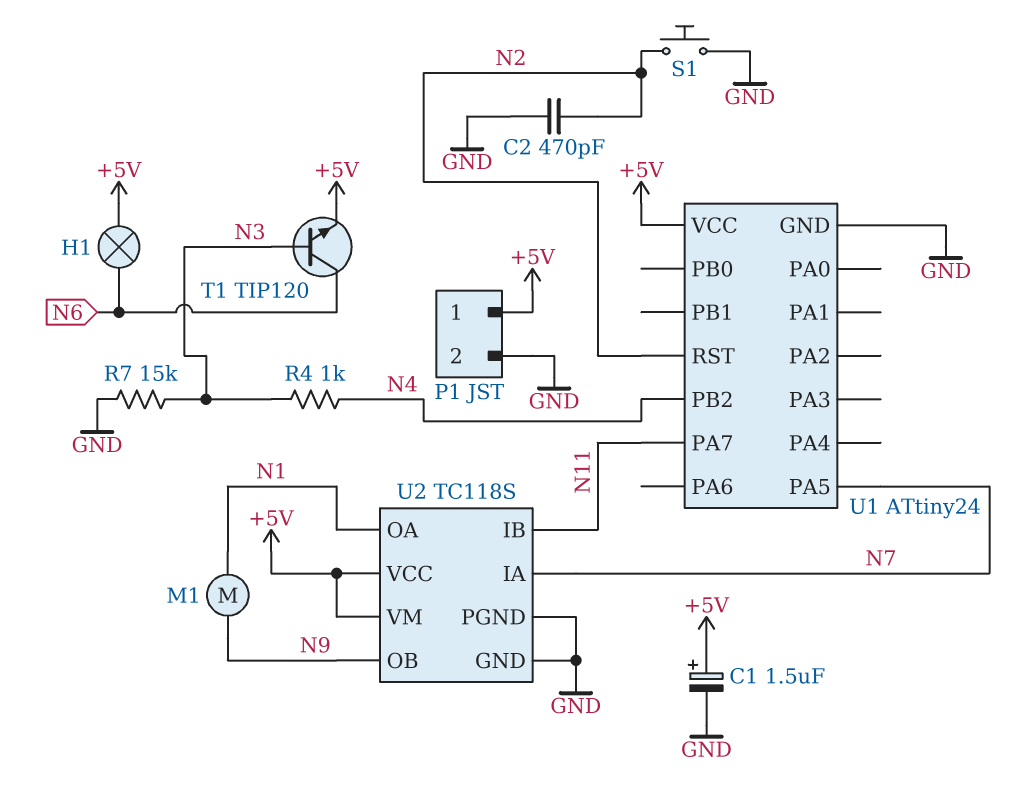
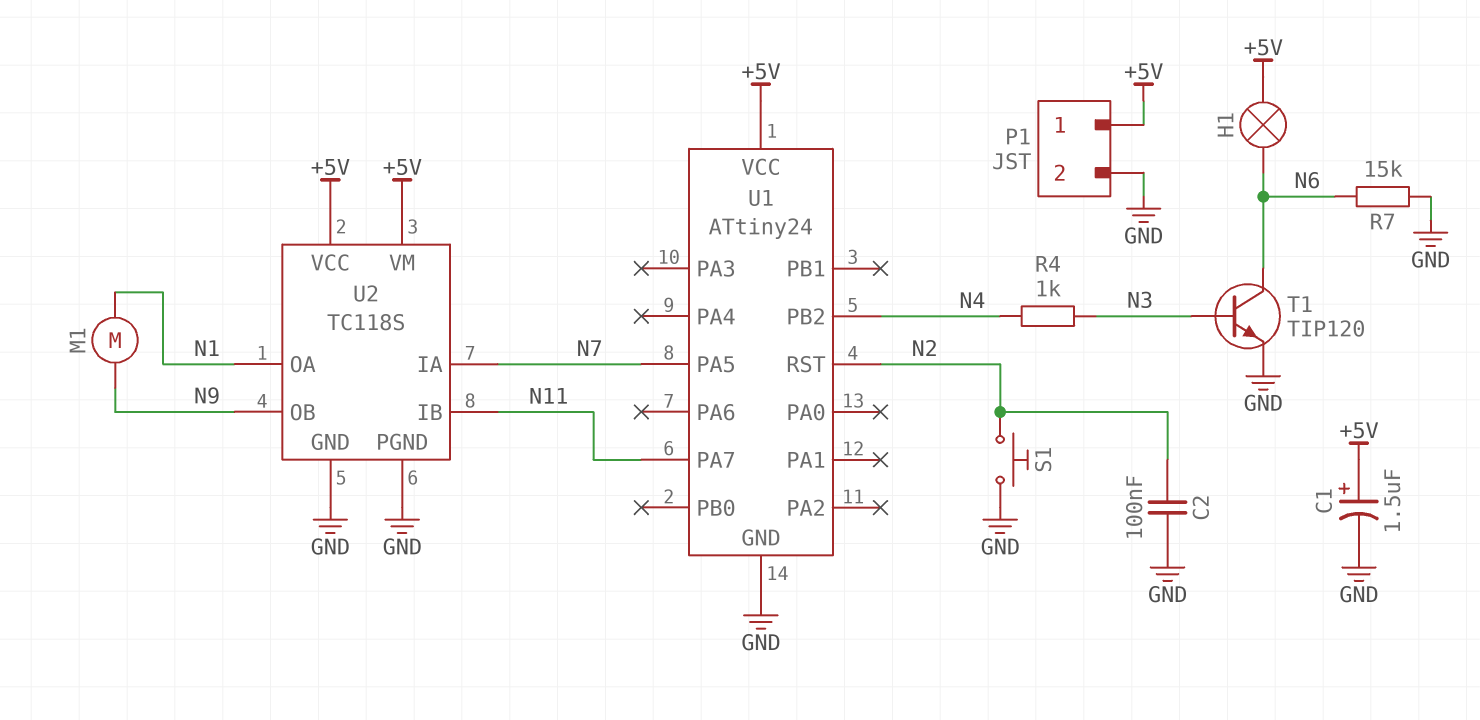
C2: 470pF (GND, N2) -> 100nF (GND, N2)
R7: 15k (GND, N3) -> 15k (GND, N6)
T1: NPN TIP120 (B N3, C N6, E +5V) -> NPN TIP120 (B N3, C N6, E GND)

